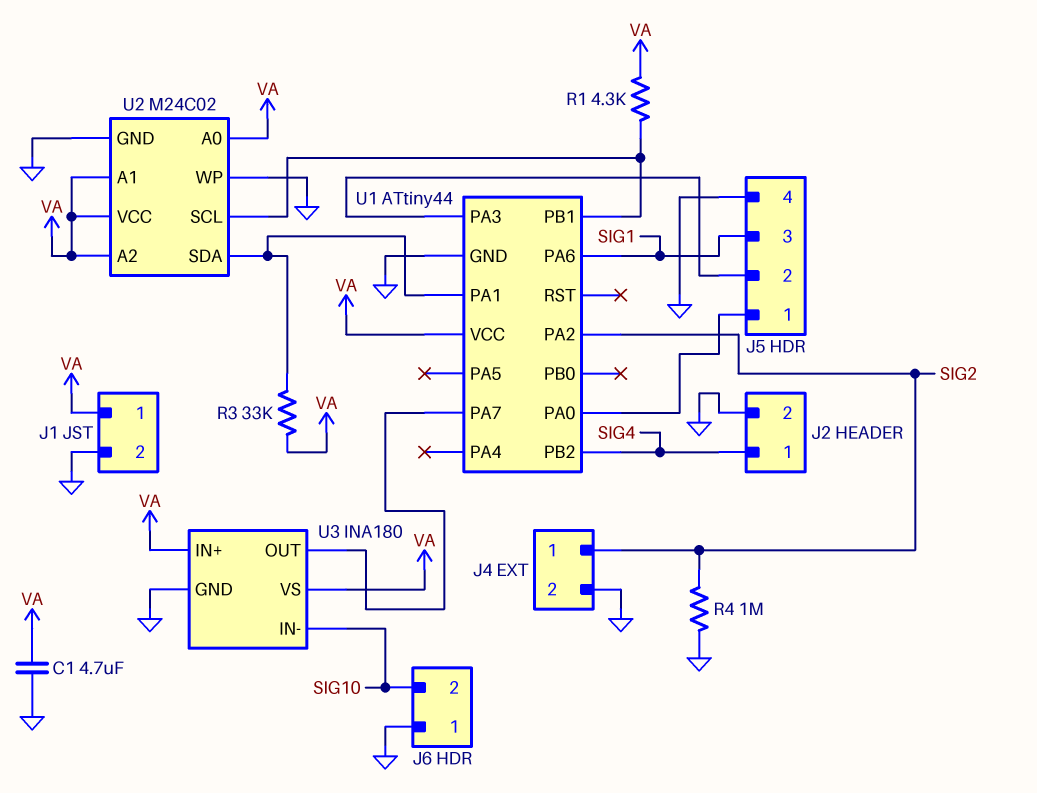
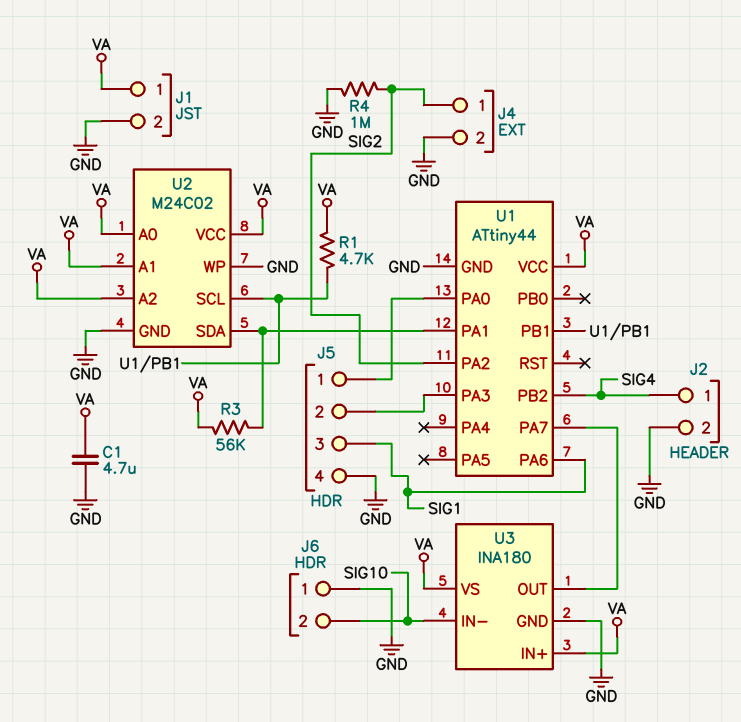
R1: 4.3k (U1/PB1, VA) -> 4.7k (U1/PB1, VA)
R3: 33k (U1/PA1, VA) -> 56k (U1/PA1, VA)

